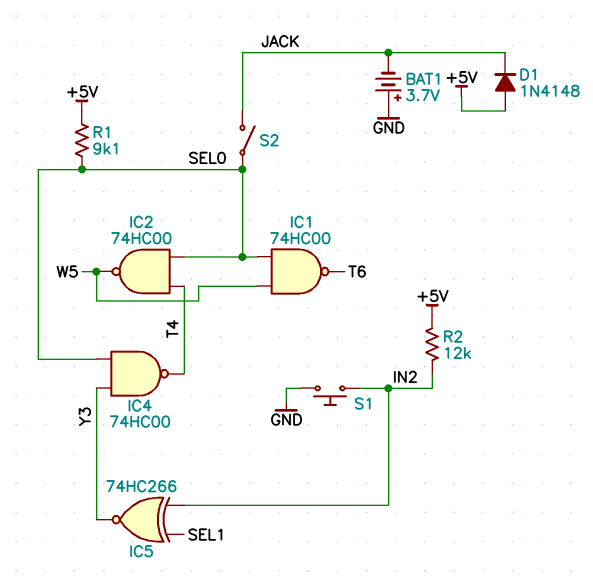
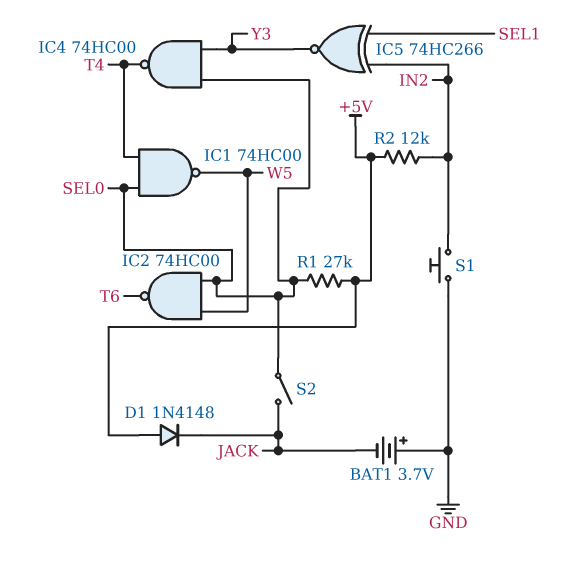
IC1: NAND 74HC00 (in SEL0, in W5, out T6) -> NAND 74HC00 (in SEL0, in T4, out W5)
IC2: NAND 74HC00 (in SEL0, in T4, out W5) -> NAND 74HC00 (in SEL0, in W5, out T6)
R1: 9.1k (+5V, SEL0) -> 27k (+5V, SEL0)

